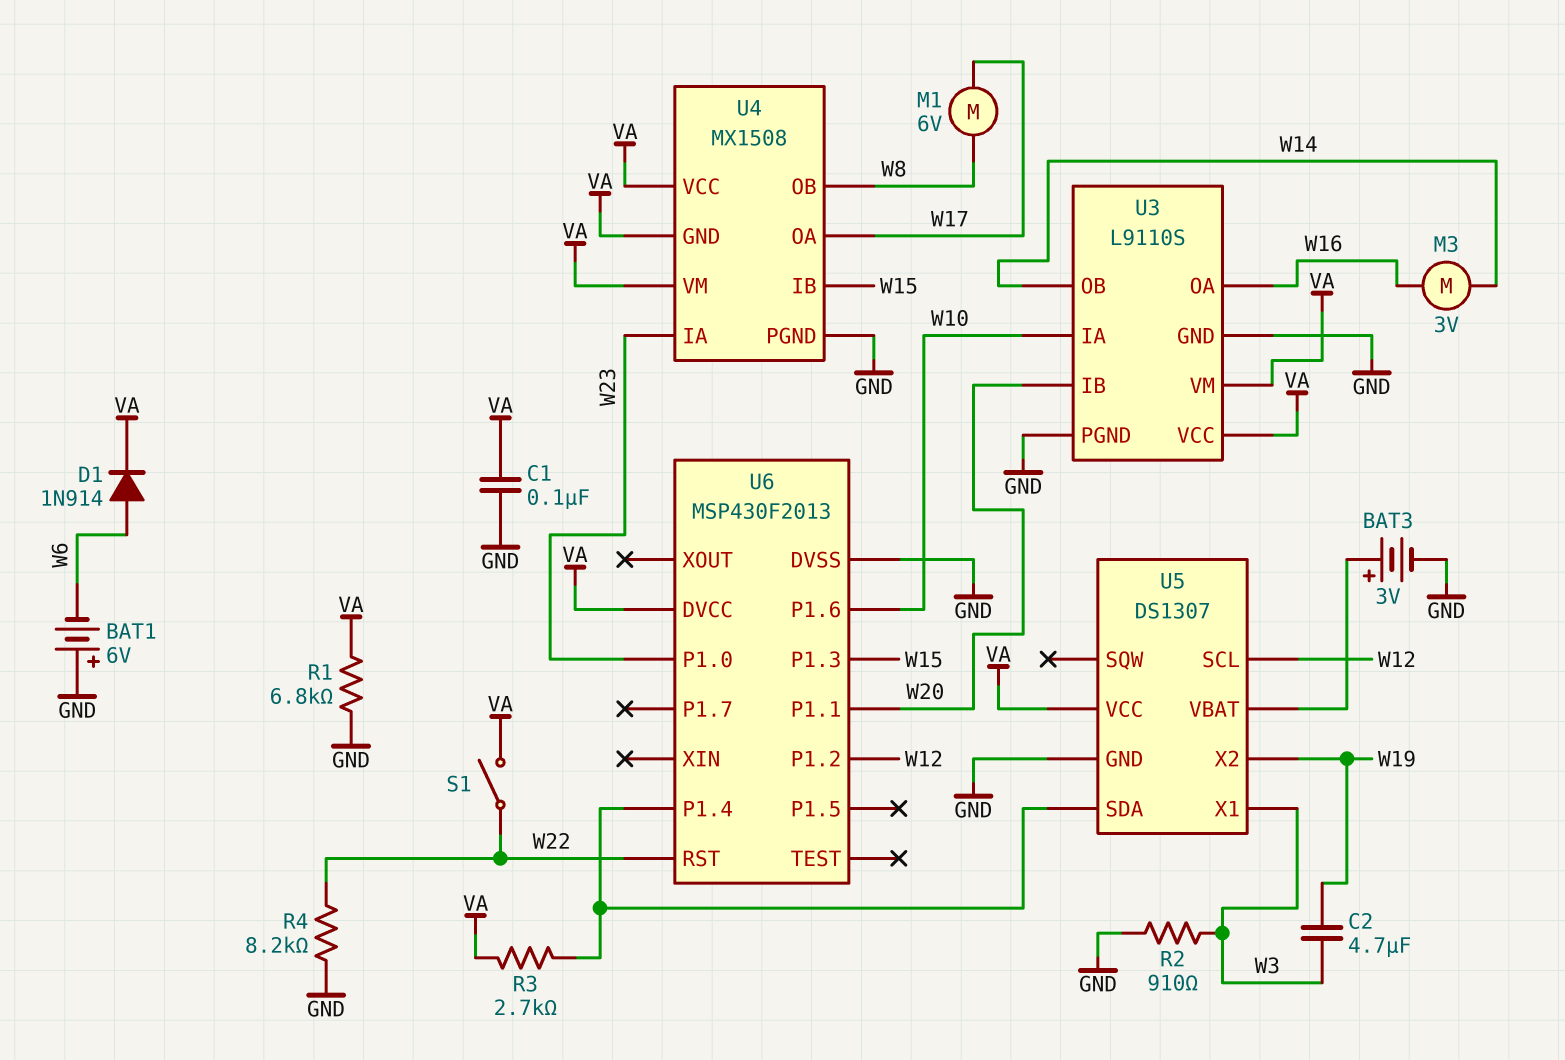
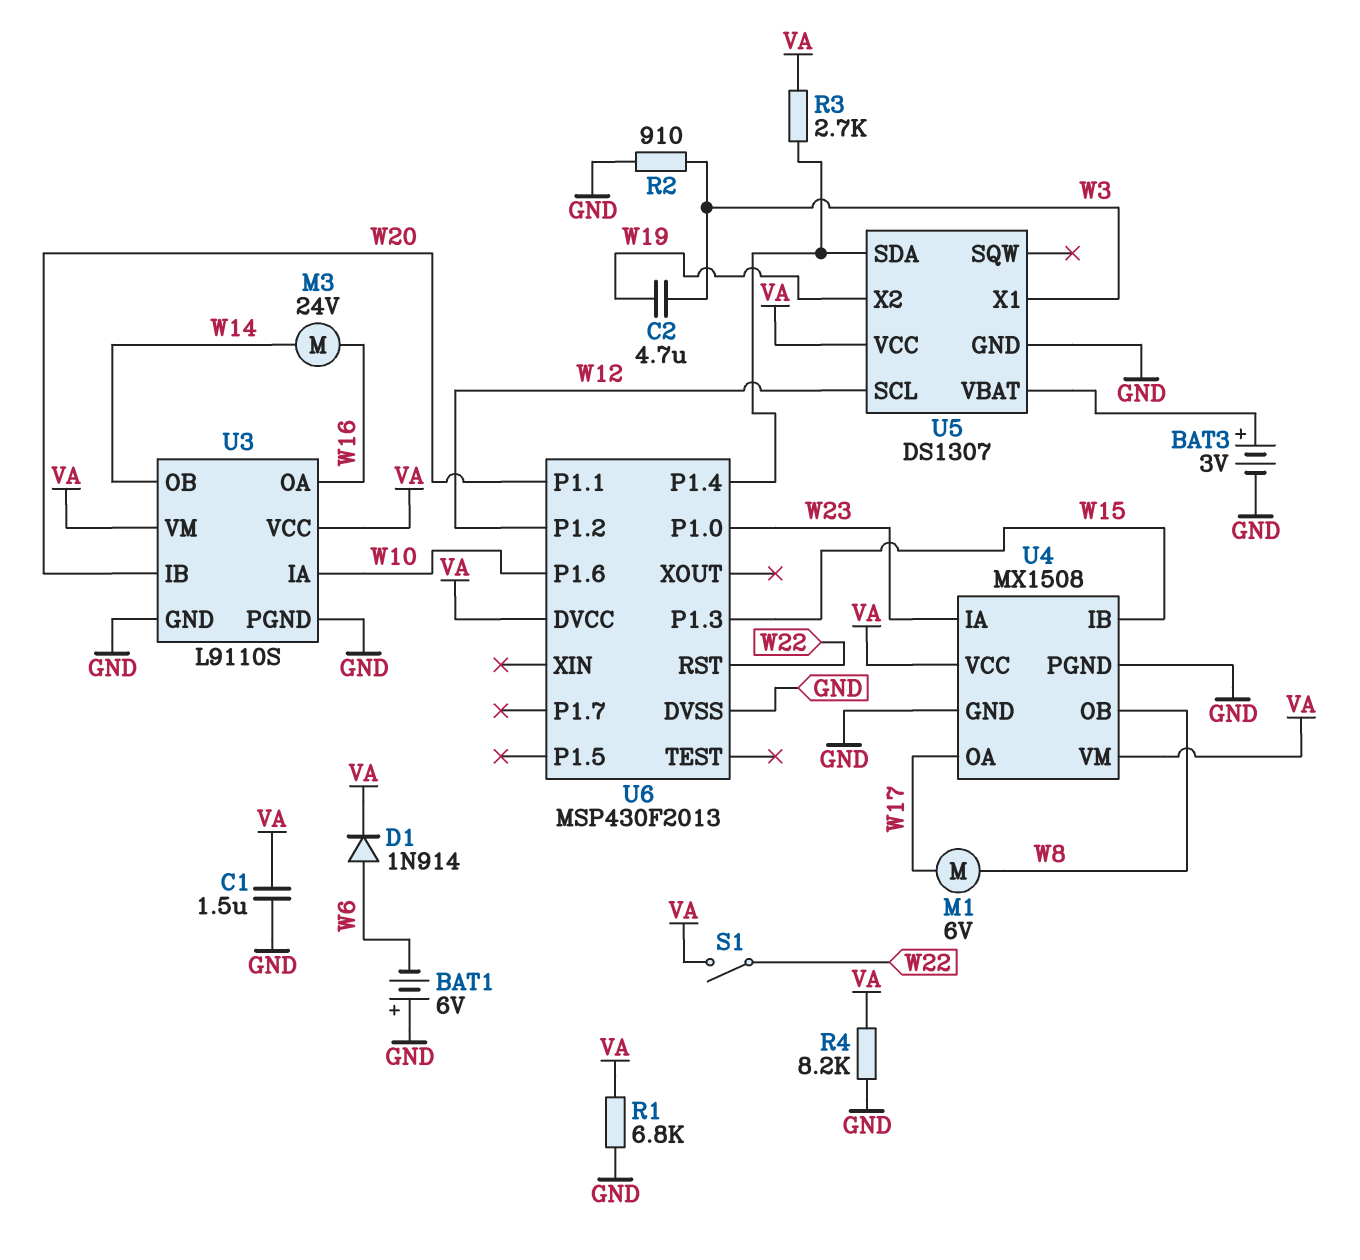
C1: 100nF (GND, VA) -> 1.5uF (GND, VA)
M3: motor 3V (W14, W16) -> motor 24V (W14, W16)
R4: 8.2k (GND, W22) -> 8.2k (GND, VA)
U4 pin GND: VA -> GND

